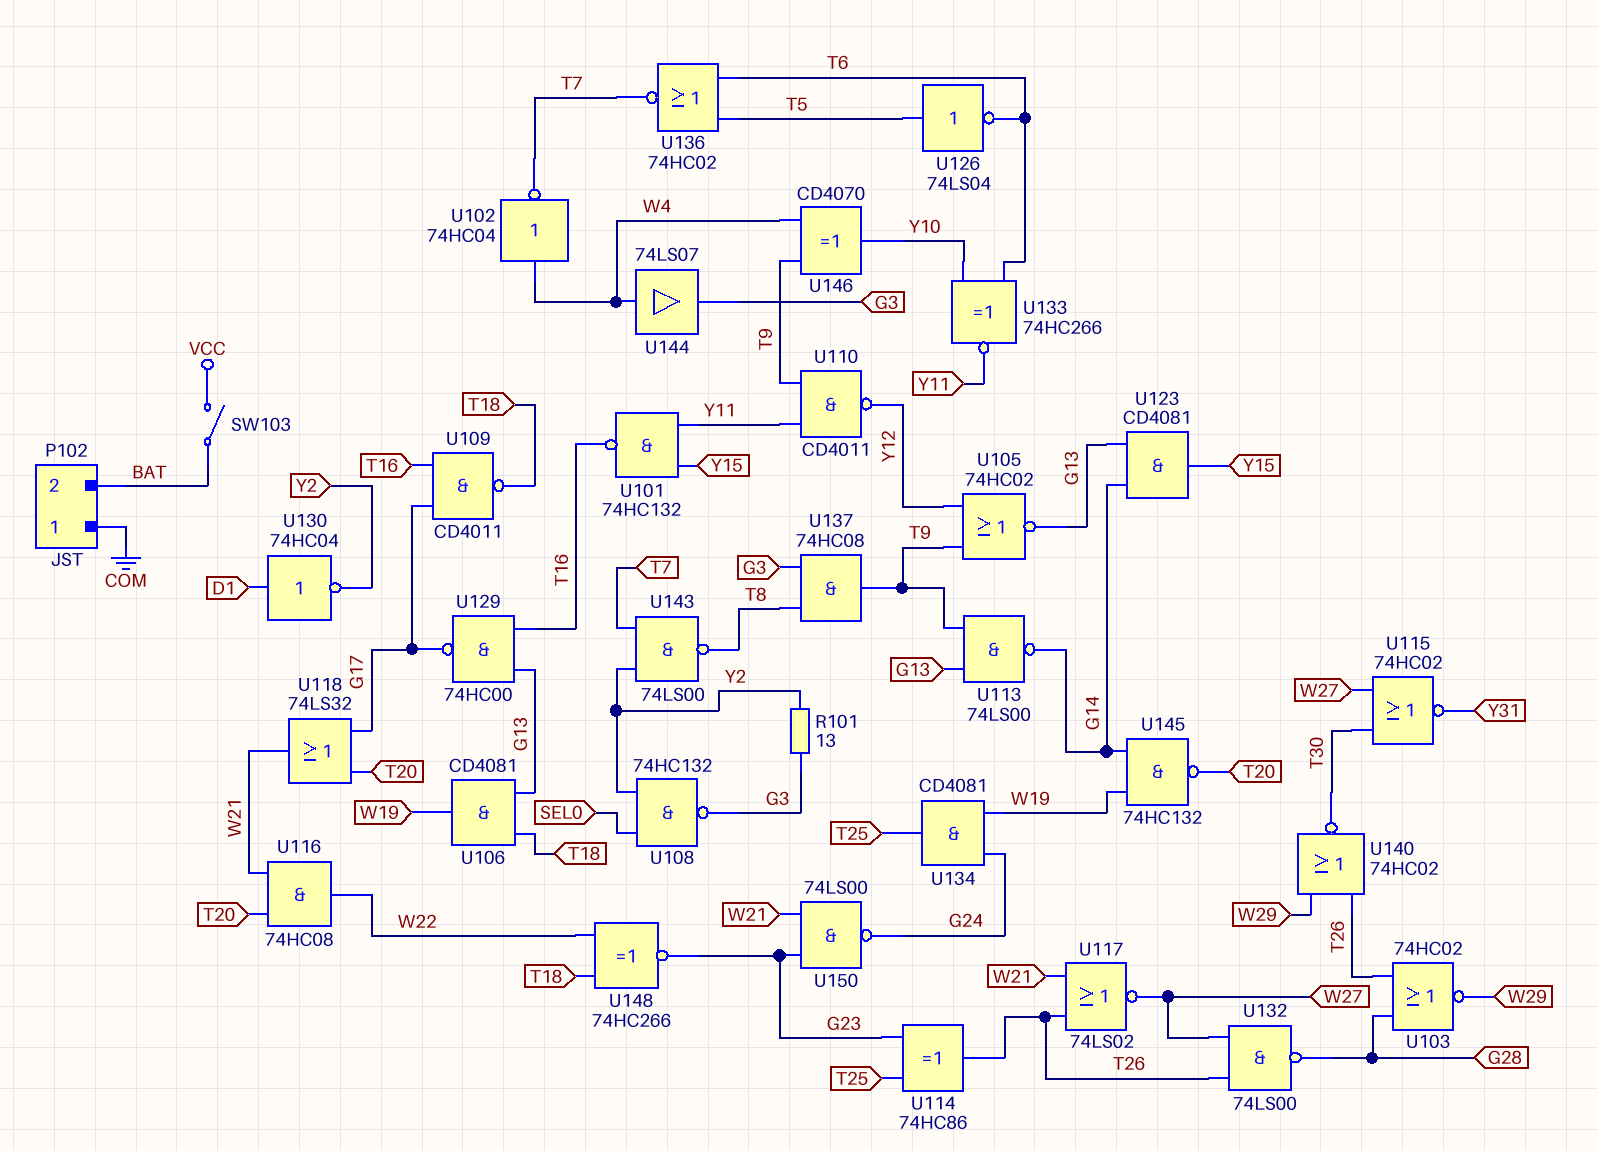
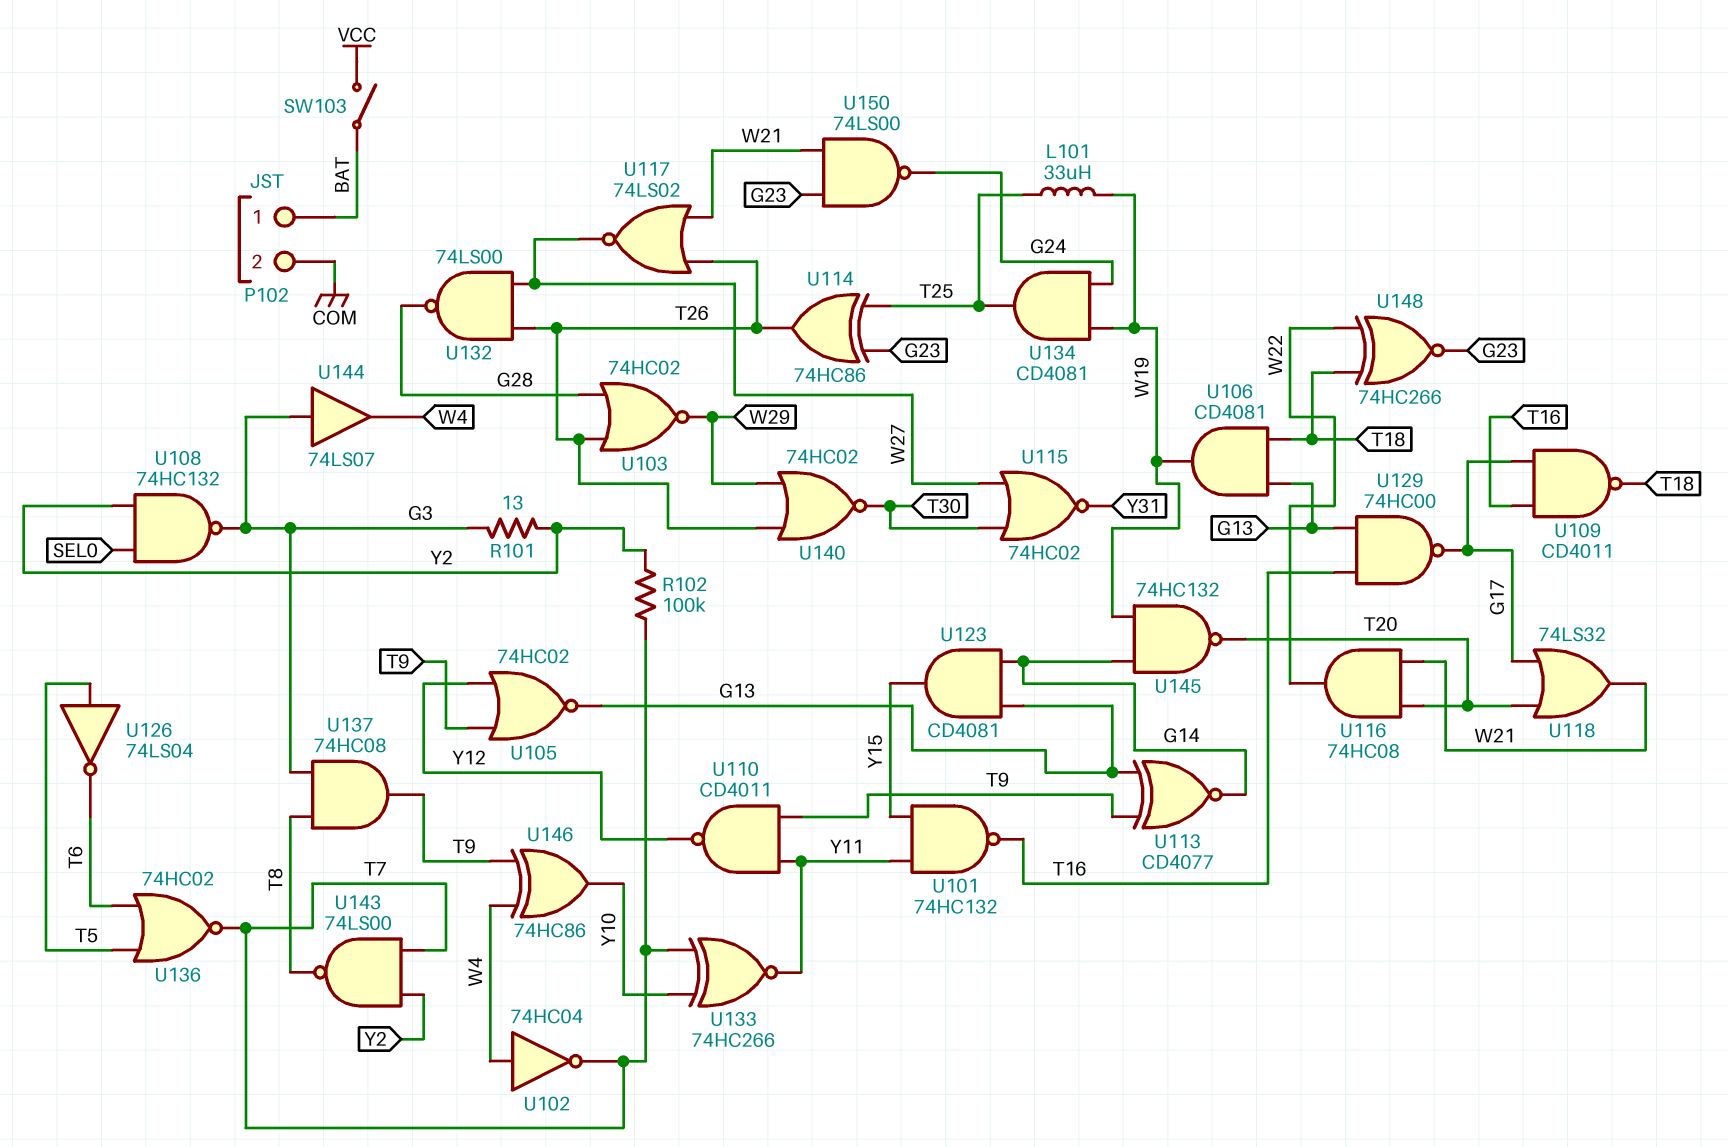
L101: none -> 33uH (T25, W19)
P102 pin 1: COM -> BAT
P102 pin 2: BAT -> COM
R102: none -> 100k (T7, Y2)
U113: NAND 74LS00 (in G13, in T9, out G14) -> XNOR CD4077 (in G13, in T9, out G14)
U130: NOT 74HC04 (in D1, out Y2) -> none
U133: XNOR 74HC266 (in T6, in Y10, out Y11) -> XNOR 74HC266 (in T7, in Y10, out Y11)
U144: buffer 74LS07 (in W4, out G3) -> buffer 74LS07 (in G3, out W4)
U146: XOR CD4070 (in T9, in W4, out Y10) -> XOR 74HC86 (in T9, in W4, out Y10)

